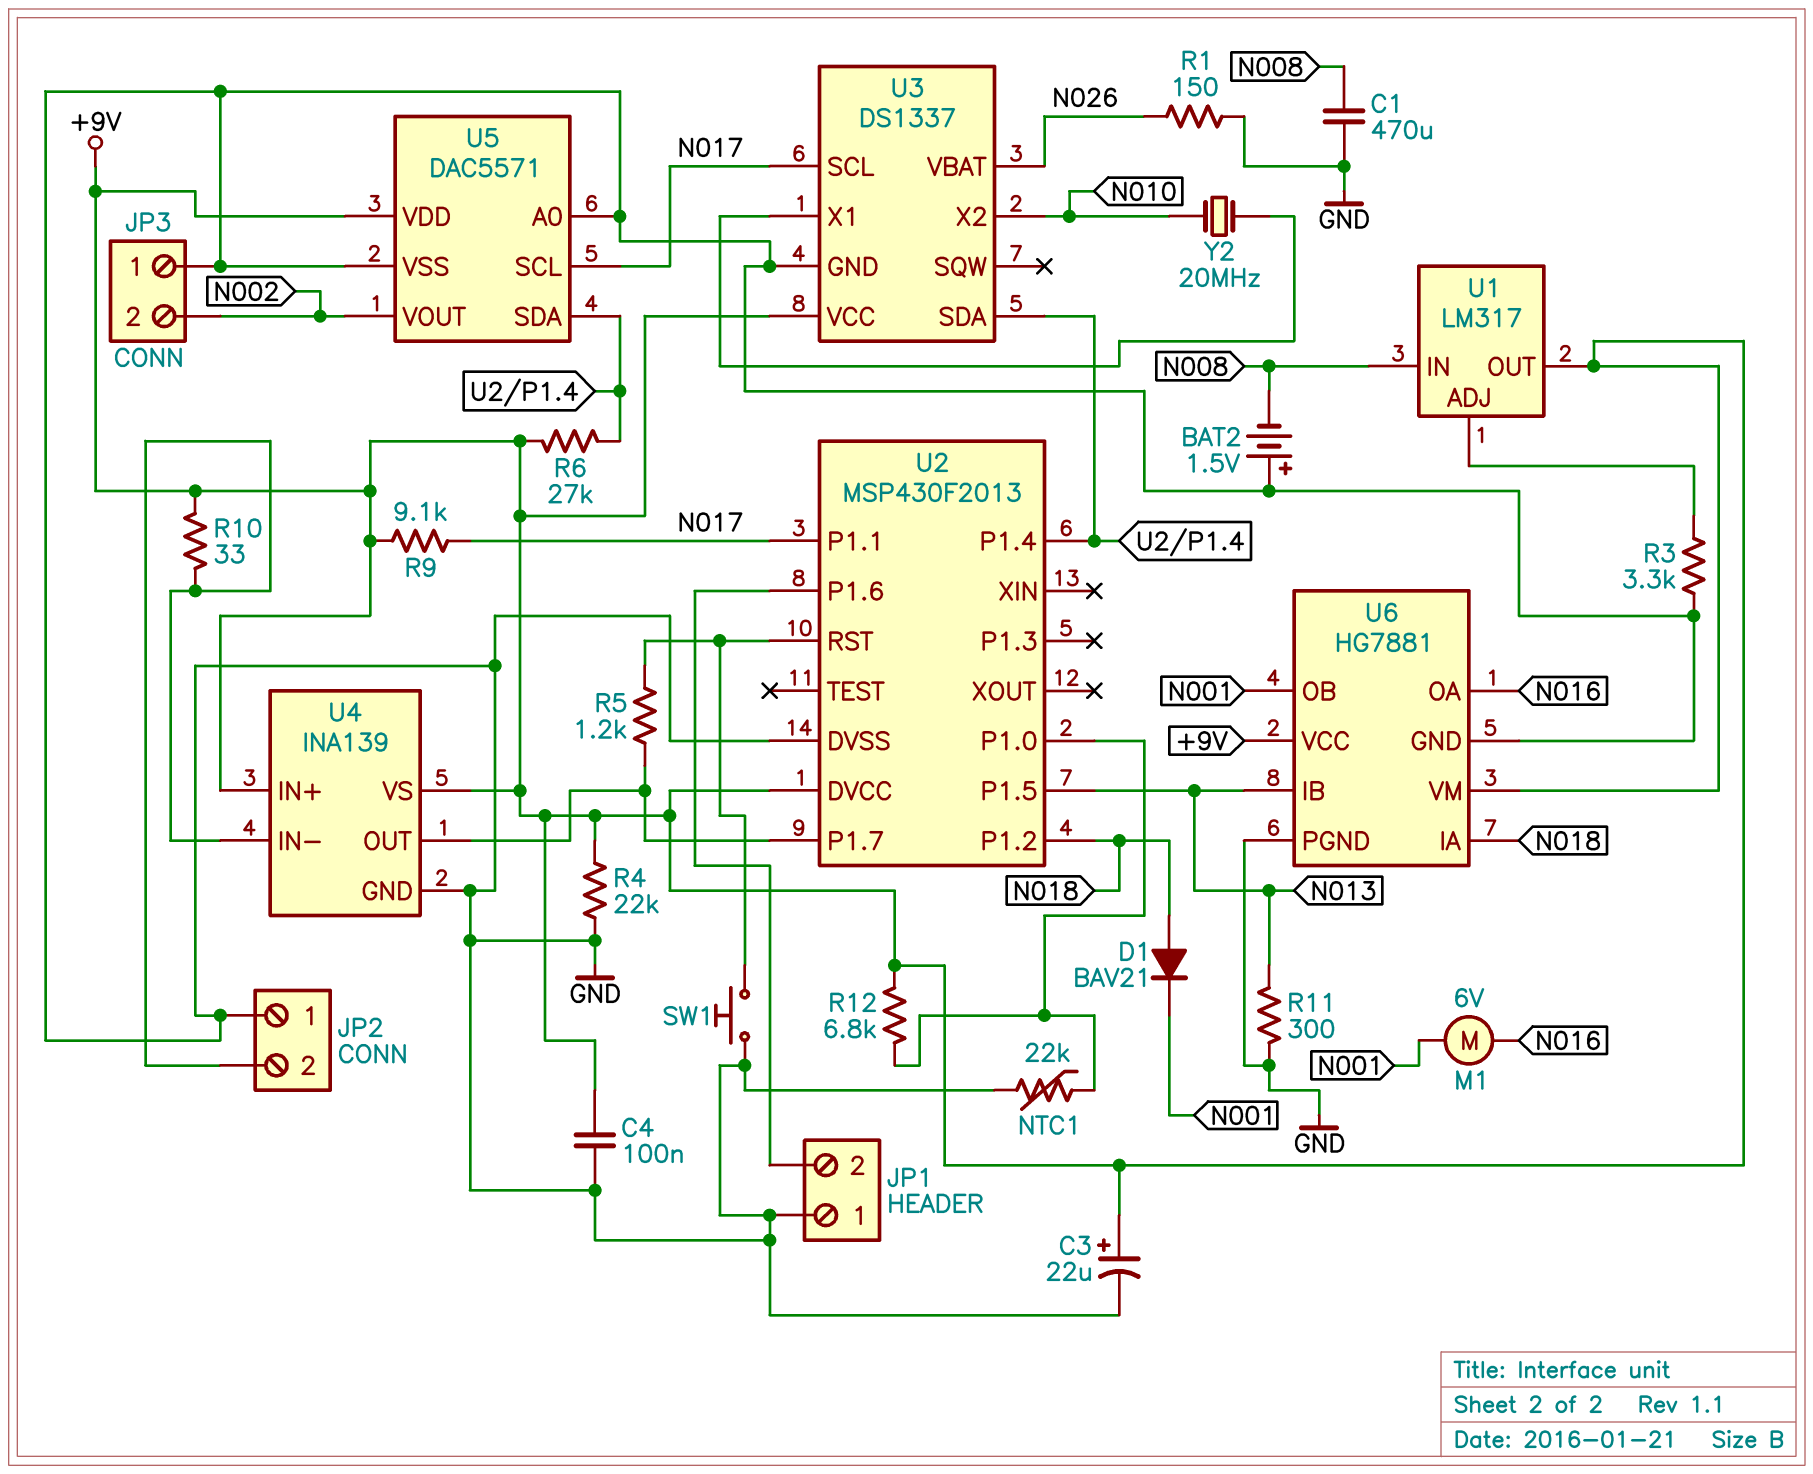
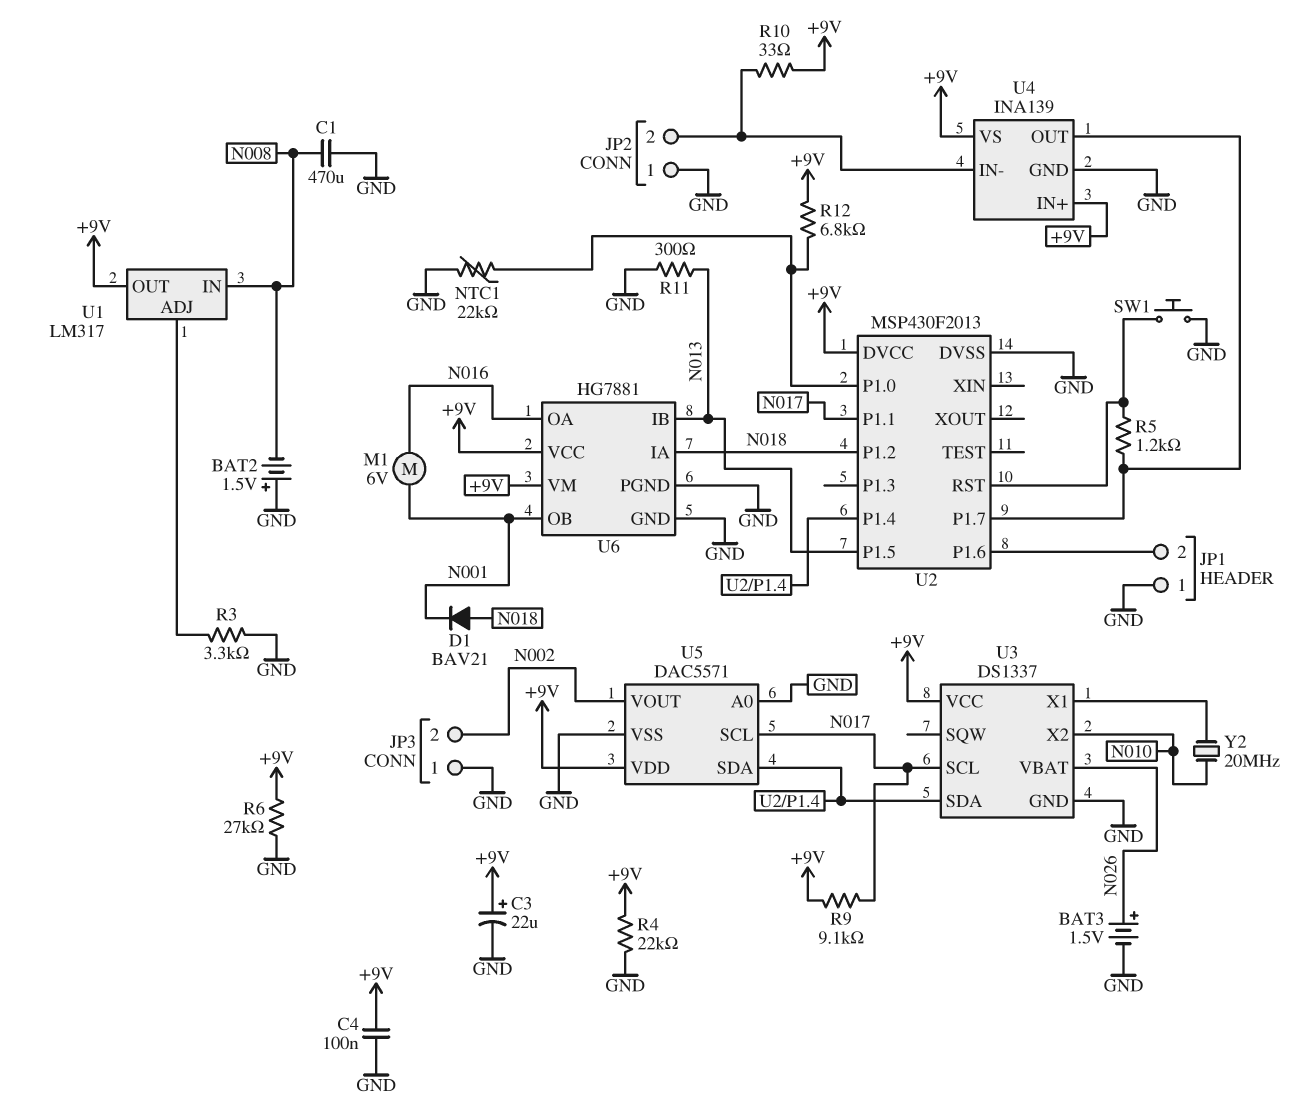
BAT3: none -> 1.5V (plus N026, minus GND)
R1: 150 (GND, N026) -> none
R6: 27k (+9V, U2/P1.4) -> 27k (+9V, GND)

